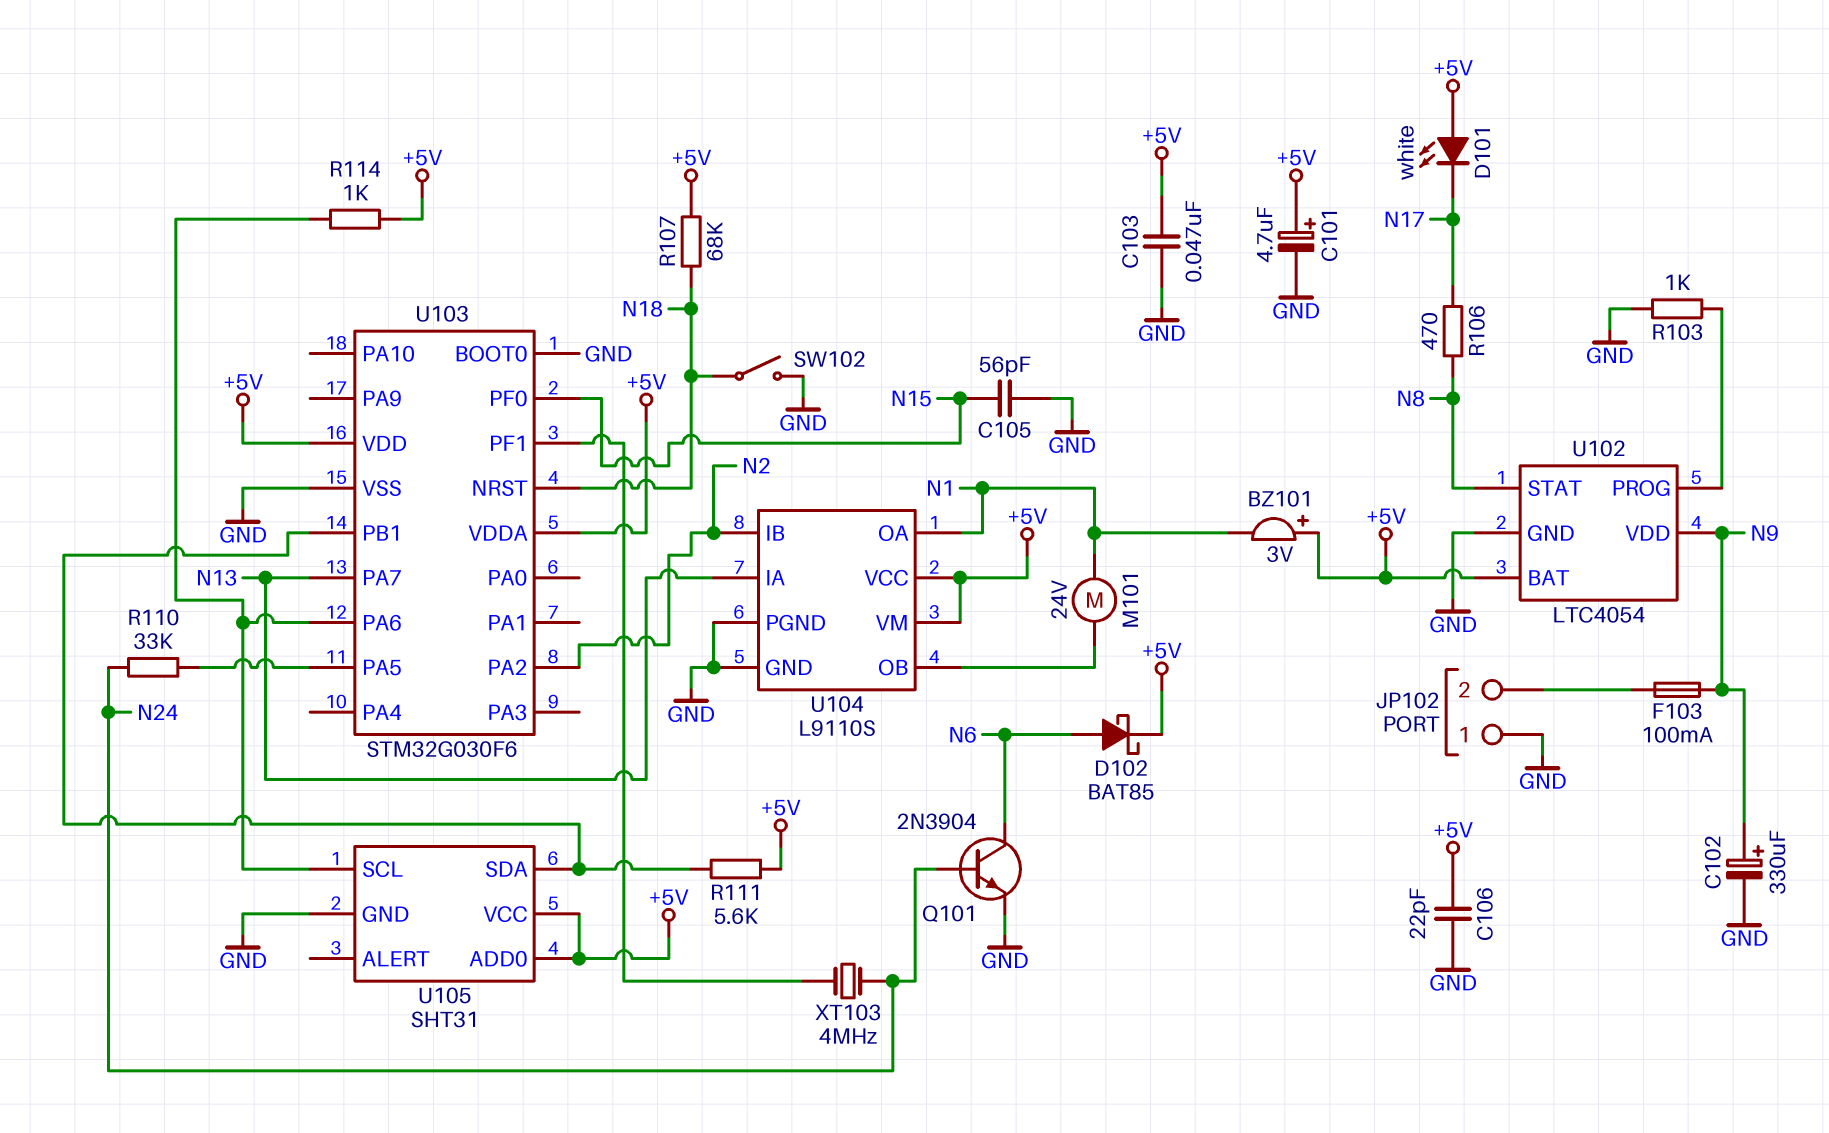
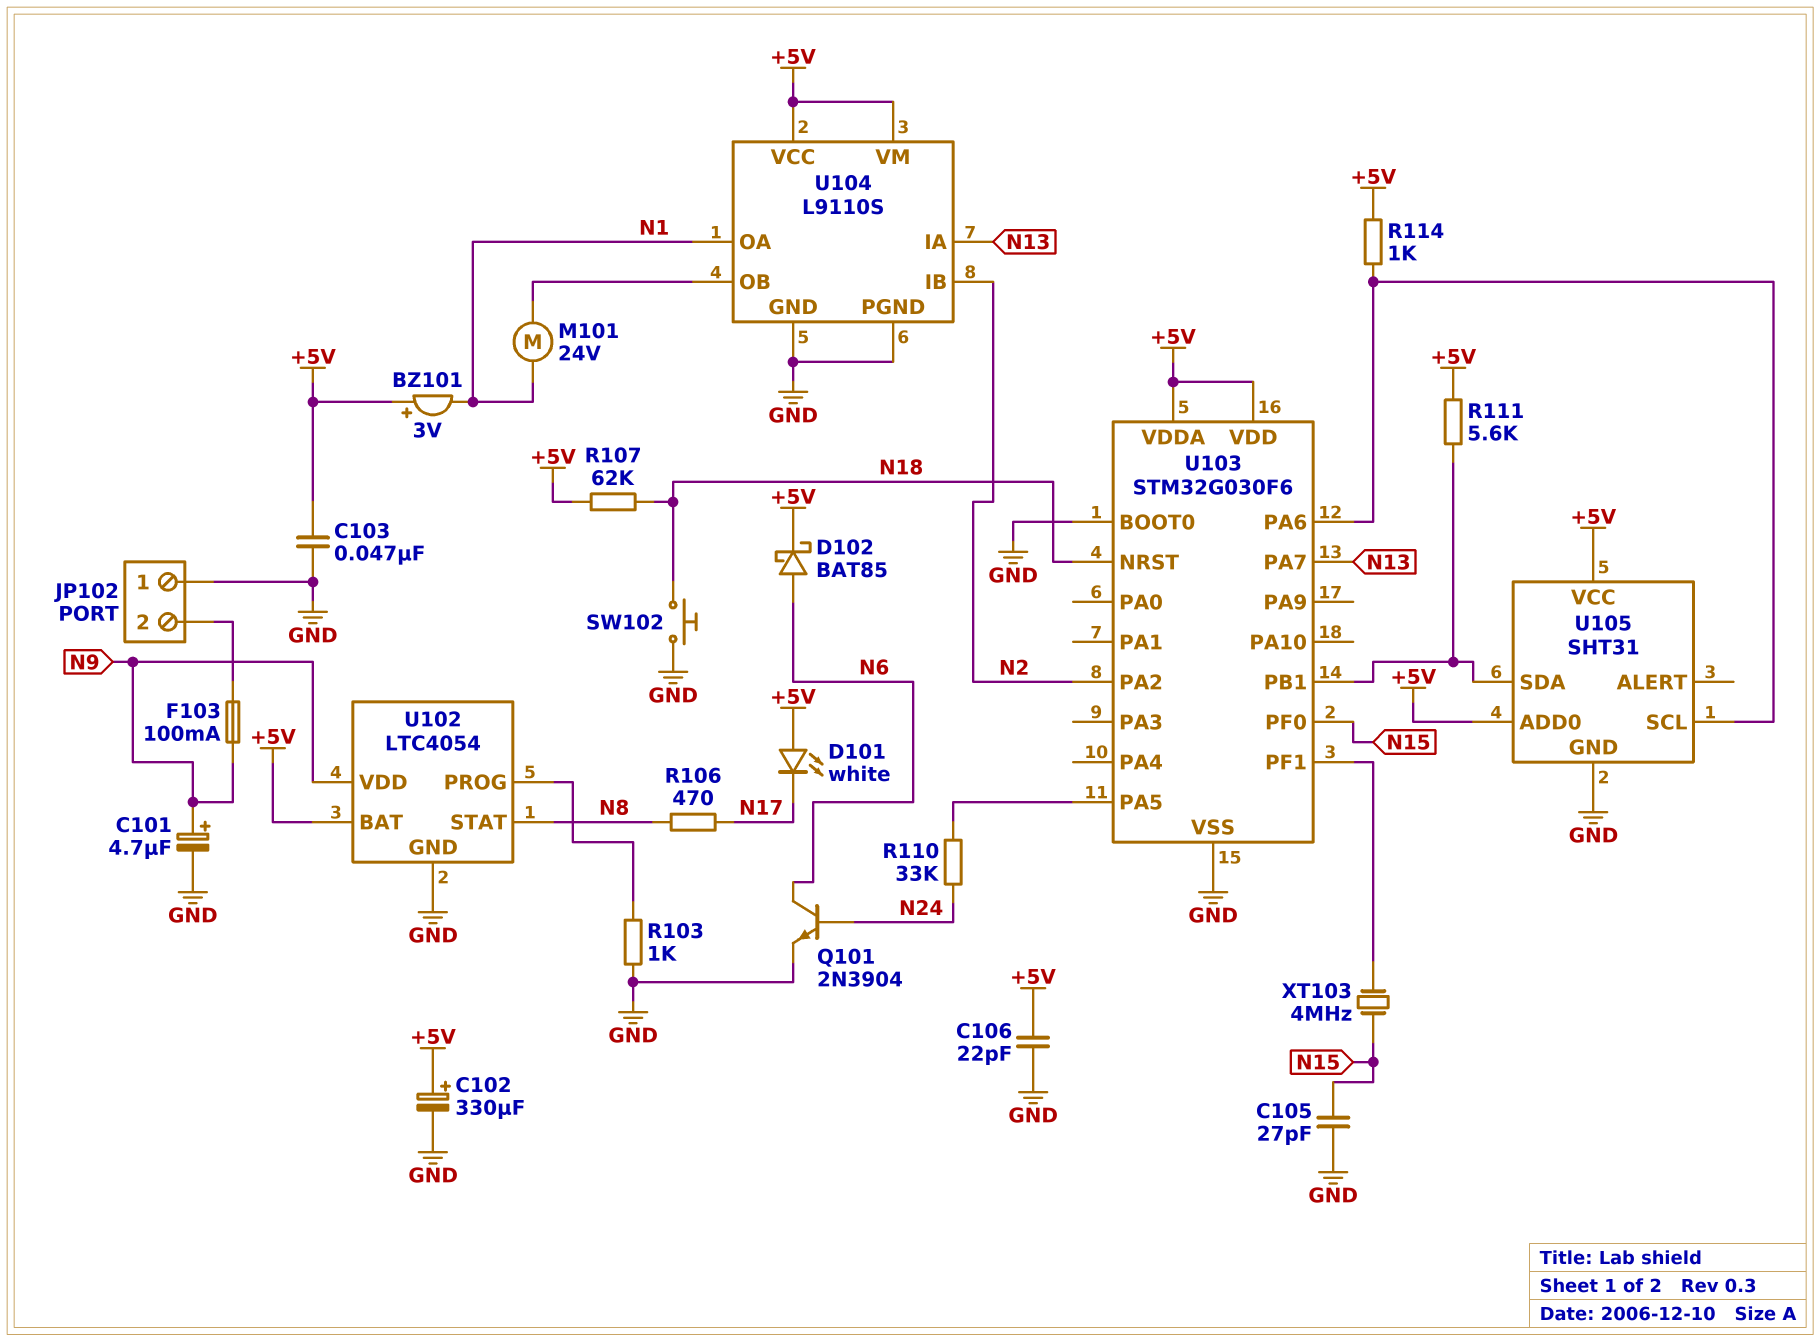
C101: 4.7uF (plus +5V, minus GND) -> 4.7uF (plus N9, minus GND)
C102: 330uF (plus N9, minus GND) -> 330uF (plus +5V, minus GND)
C105: 56pF (GND, N15) -> 27pF (GND, N15)
R107: 68k (+5V, N18) -> 62k (+5V, N18)
SW102: switch (GND, N18) -> button (GND, N18)
XT103: 4MHz (N24, U103/PF1) -> 4MHz (N15, U103/PF1)

